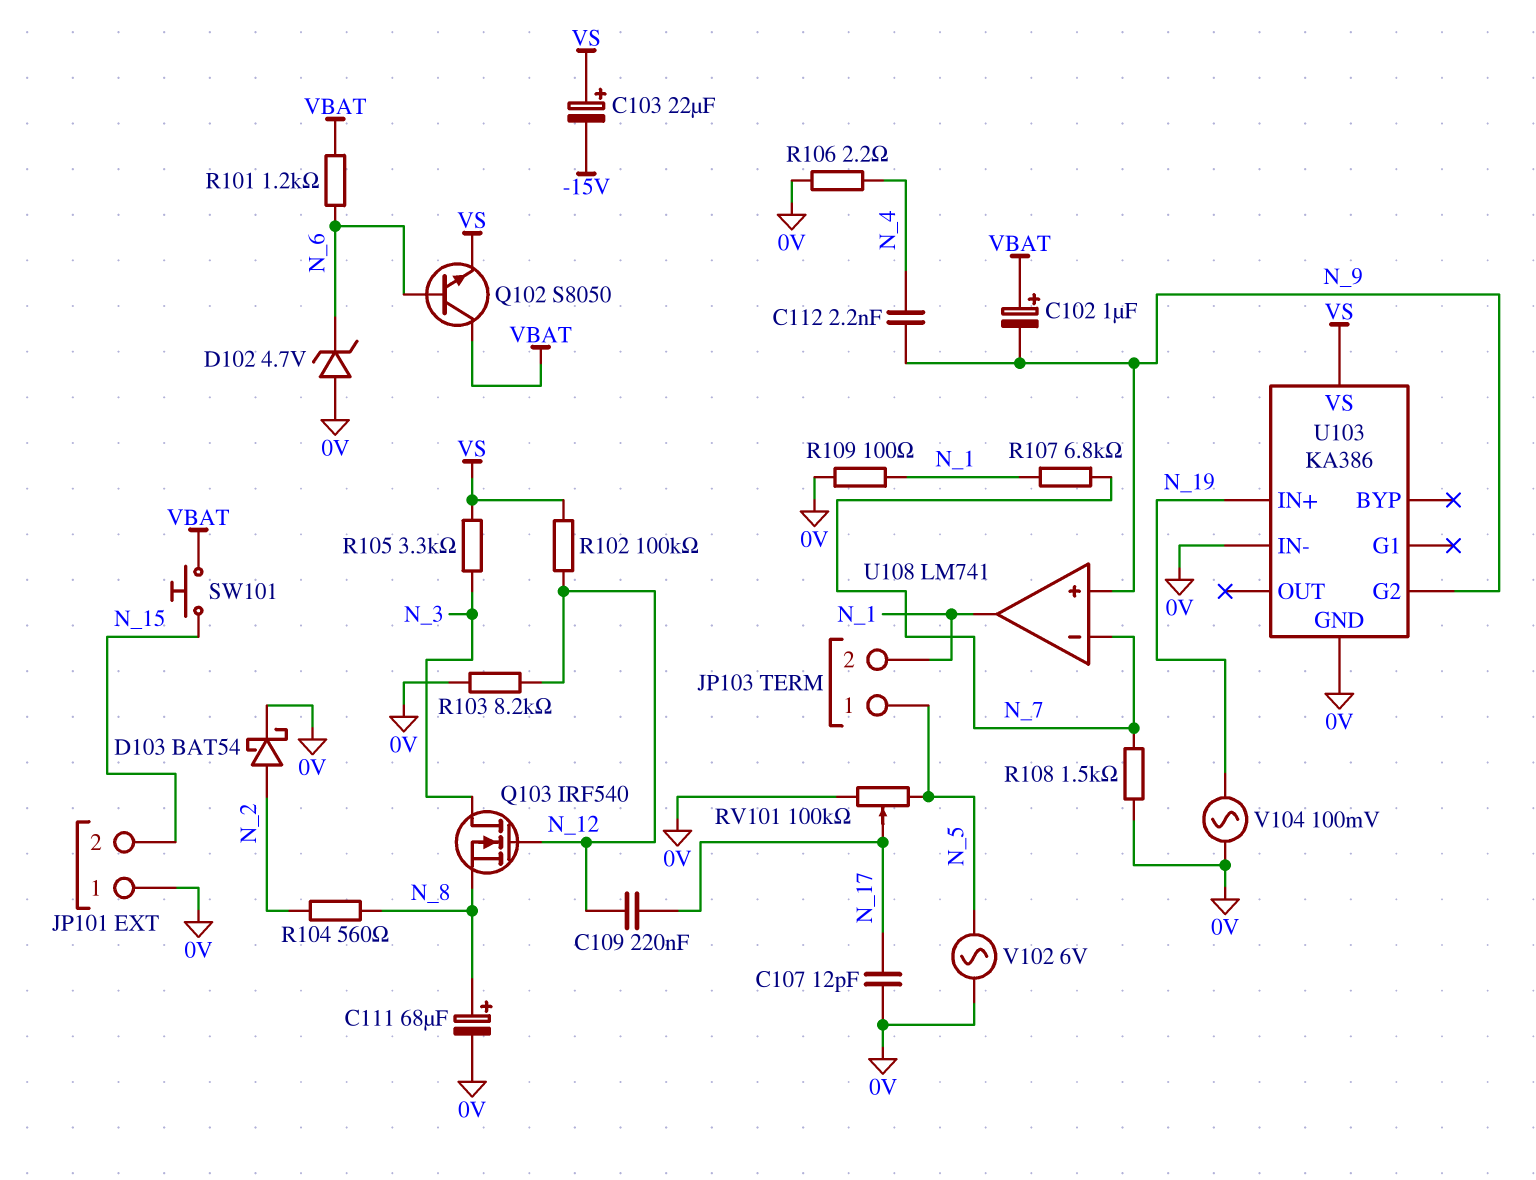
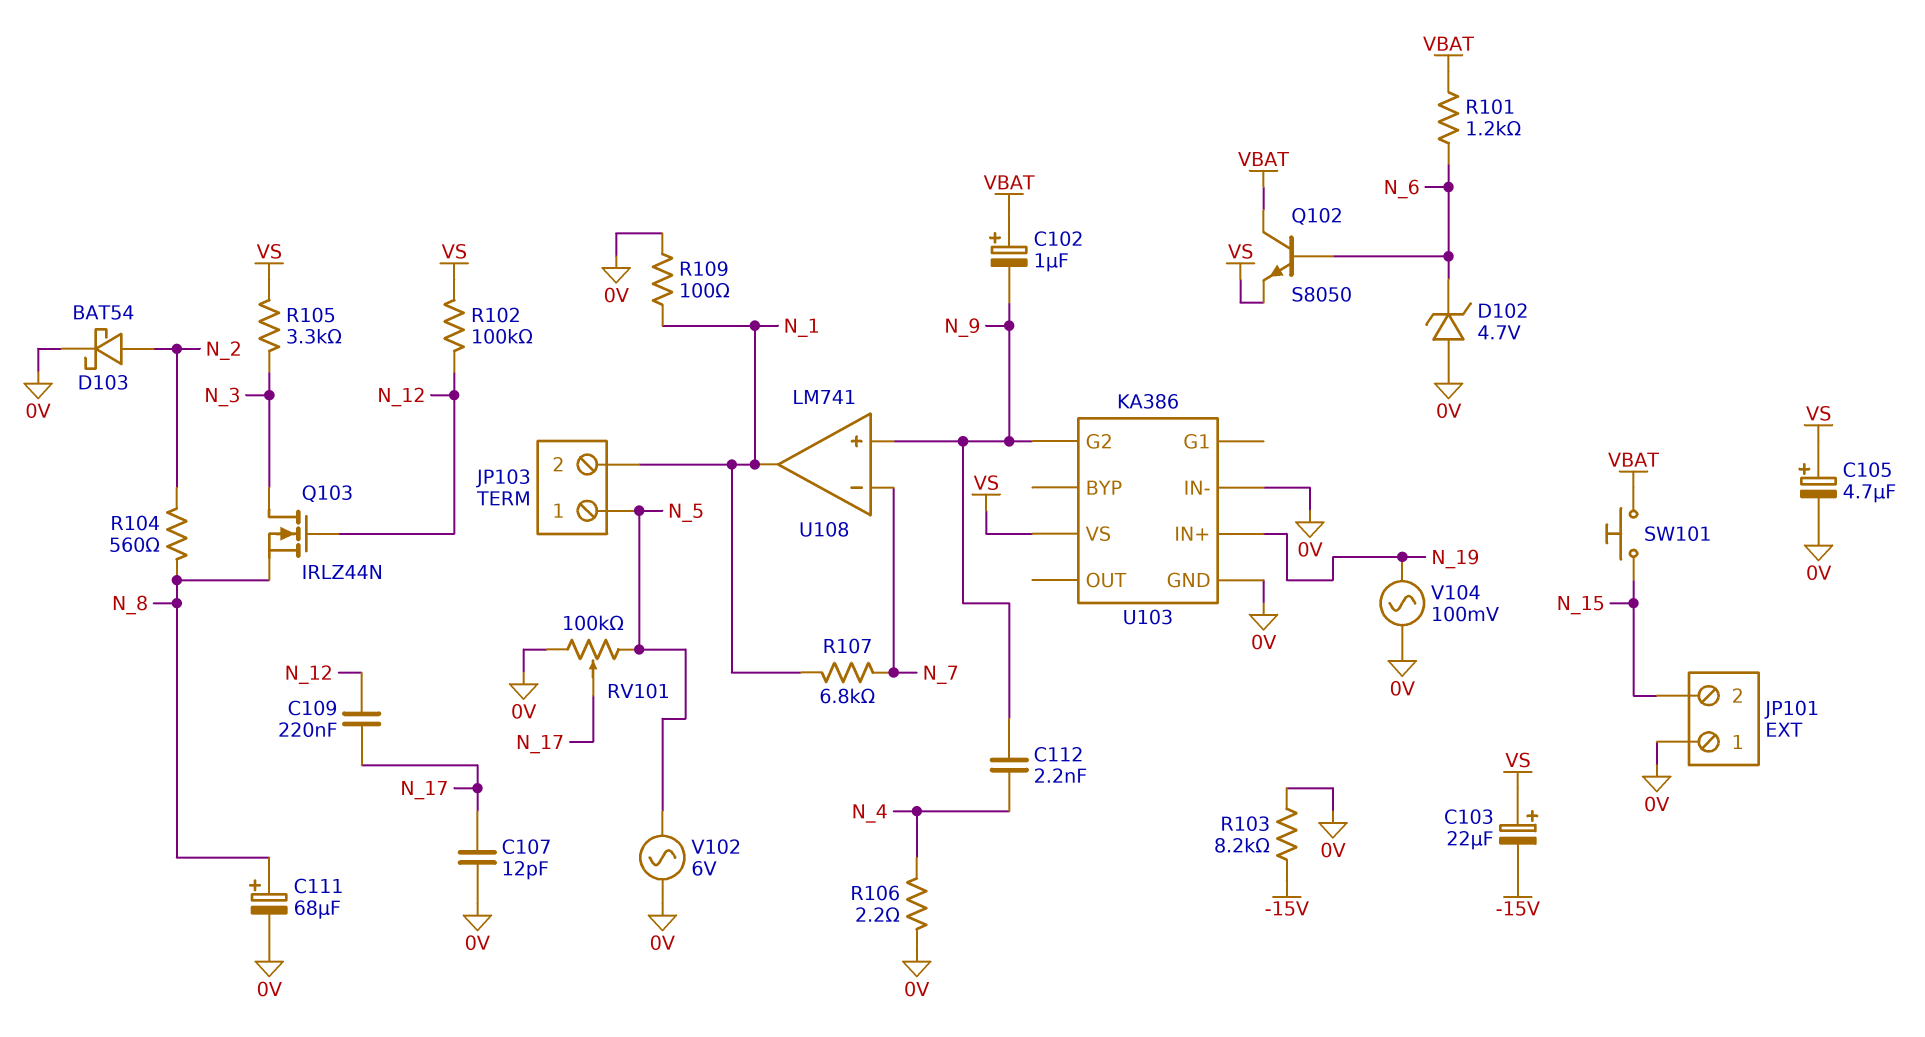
C105: none -> 4.7uF (plus VS, minus 0V)
Q103: NMOS IRF540 (G N_12, D N_3, S N_8) -> NMOS IRLZ44N (G N_12, D N_3, S N_8)
R103: 8.2k (0V, N_12) -> 8.2k (-15V, 0V)
R108: 1.5k (0V, N_7) -> none

